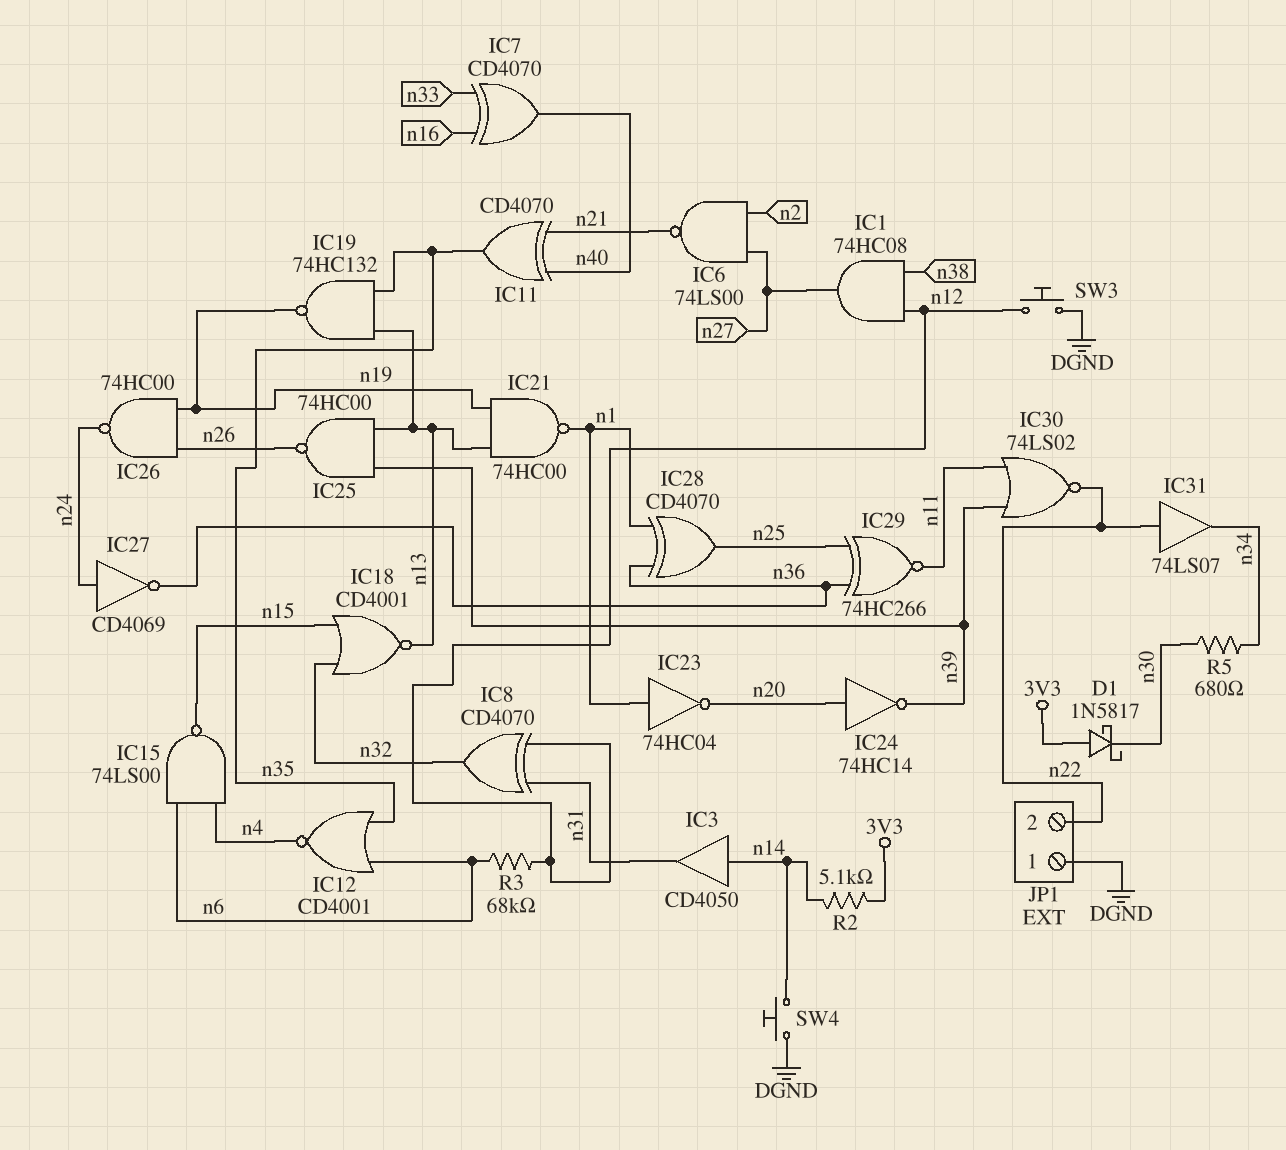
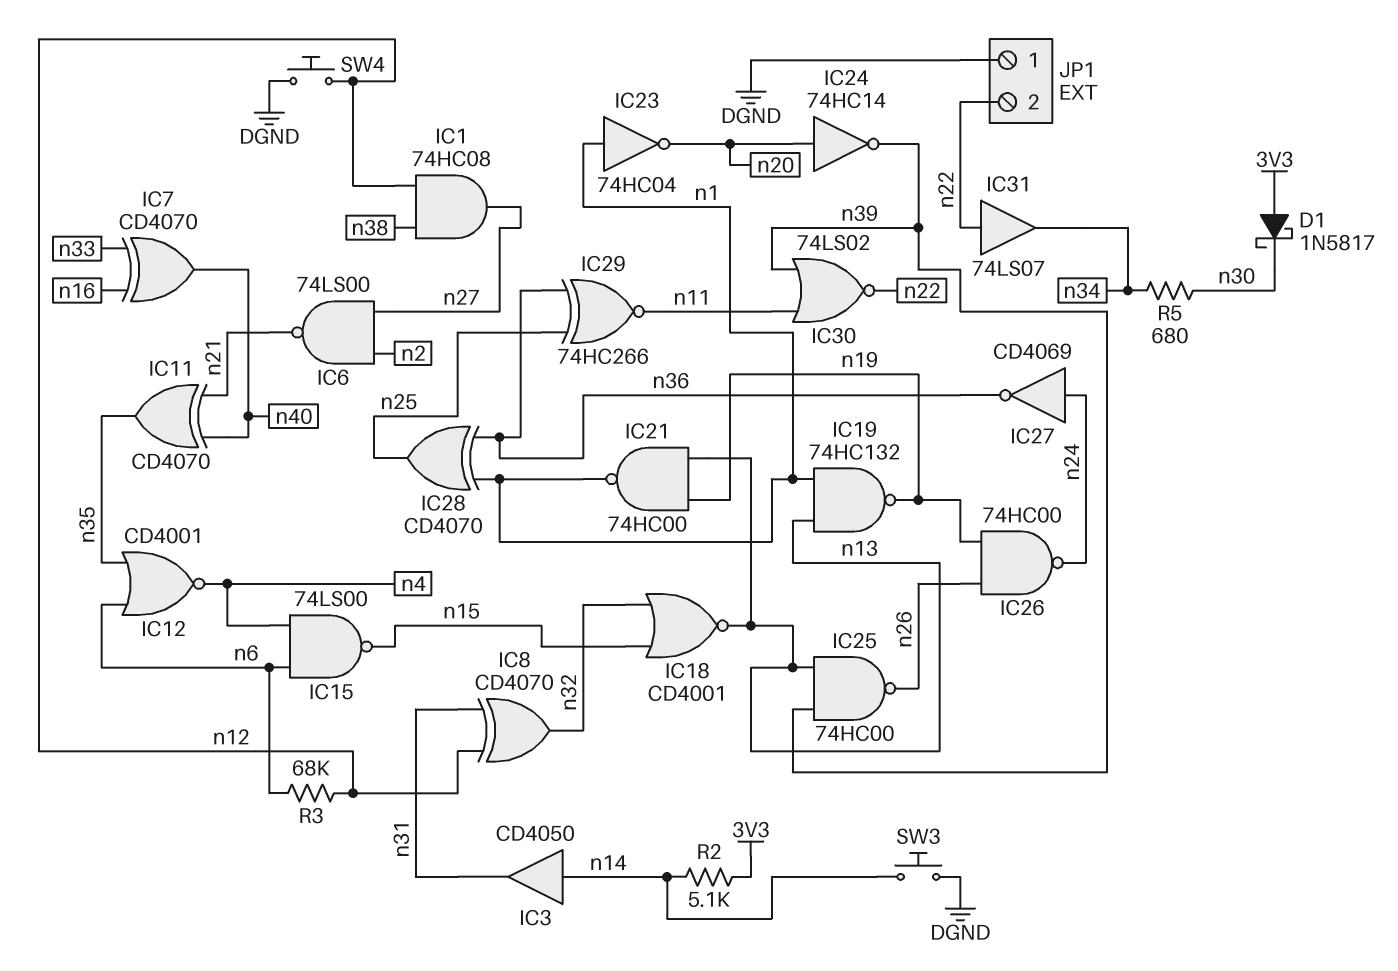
IC19: NAND 74HC132 (in n13, in n35, out n19) -> NAND 74HC132 (in n1, in n13, out n19)
SW3: button (DGND, n12) -> button (DGND, n14)
SW4: button (DGND, n14) -> button (DGND, n12)

